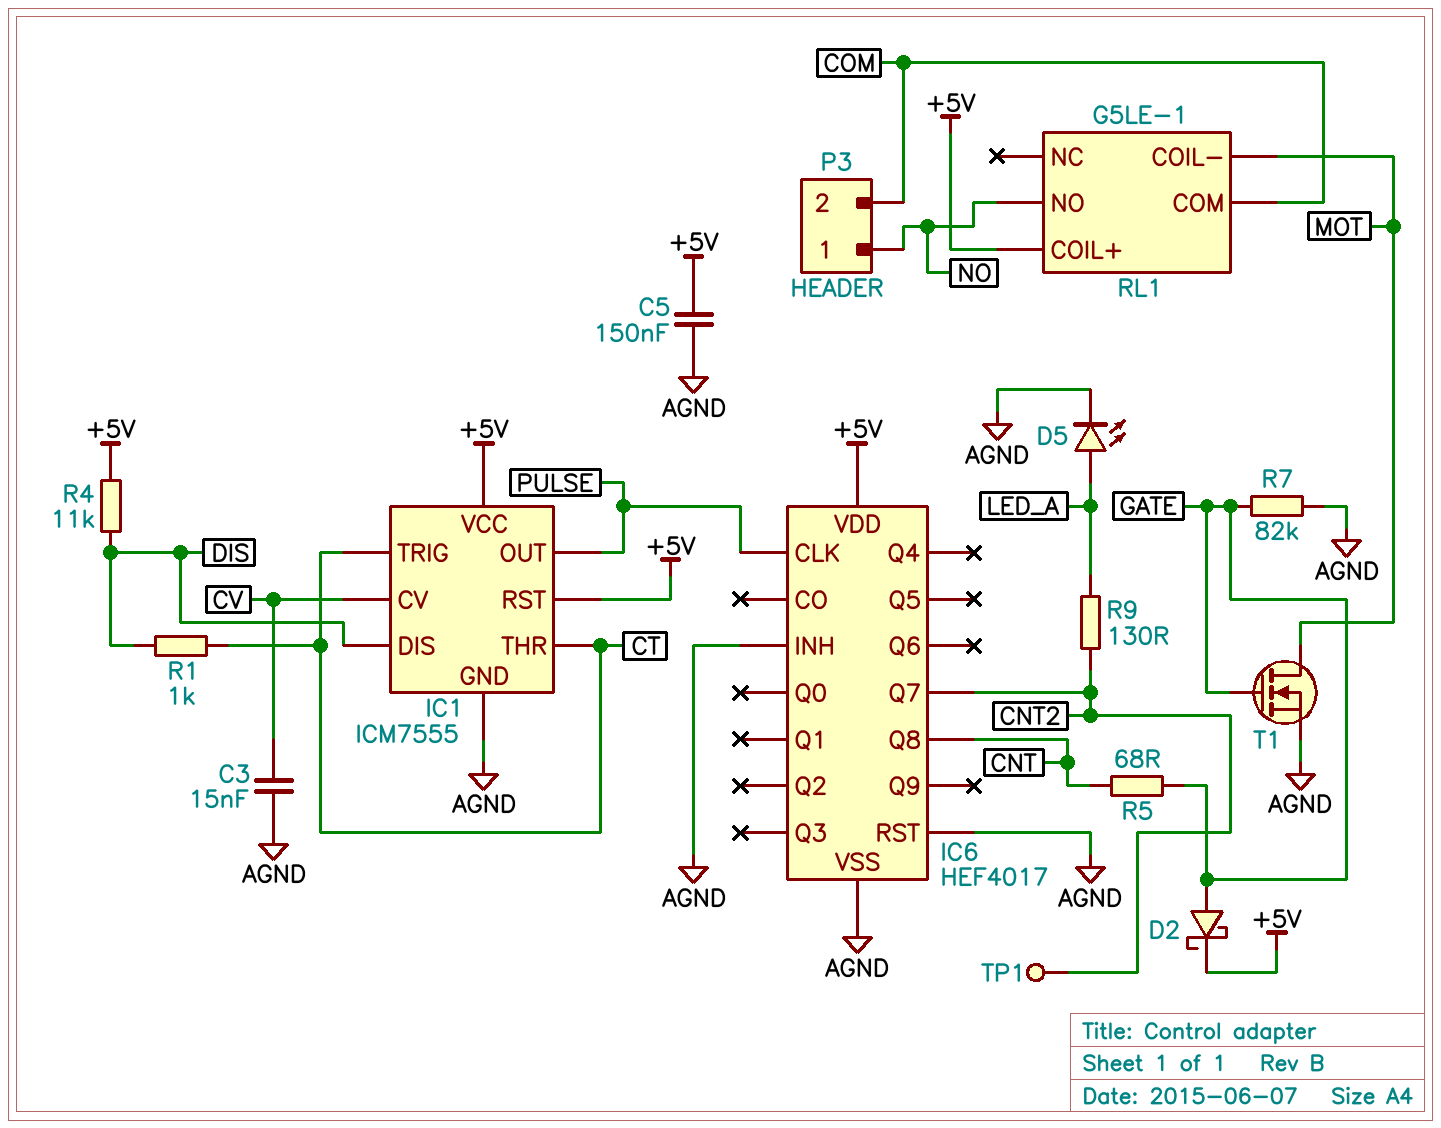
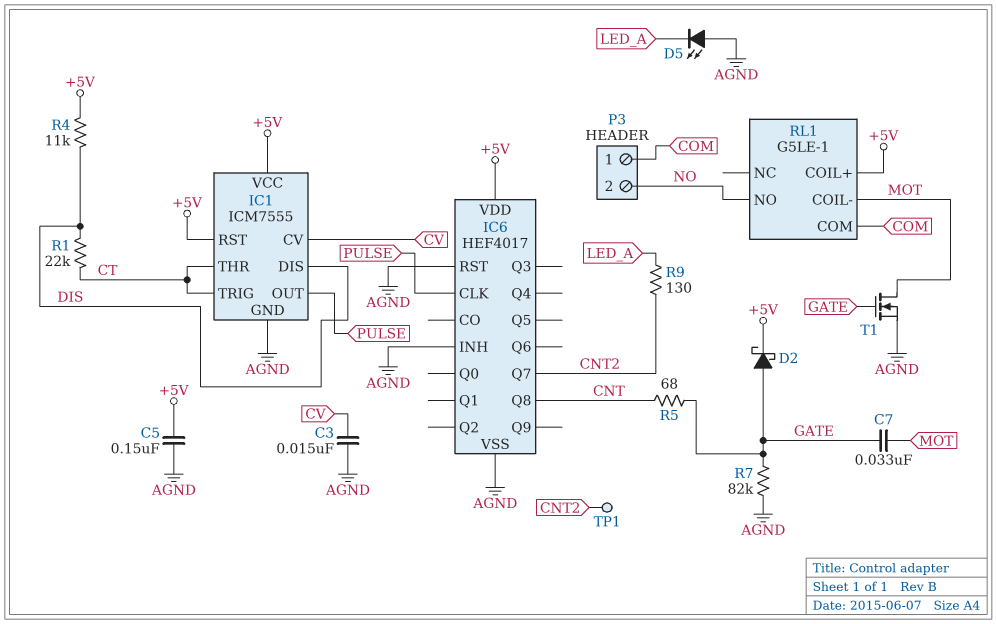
C7: none -> 33nF (GATE, MOT)
D5: LED (A LED_A, K AGND) -> LED (A AGND, K LED_A)
P3 pin 1: NO -> COM
P3 pin 2: COM -> NO
R1: 1k (CT, DIS) -> 22k (CT, DIS)

